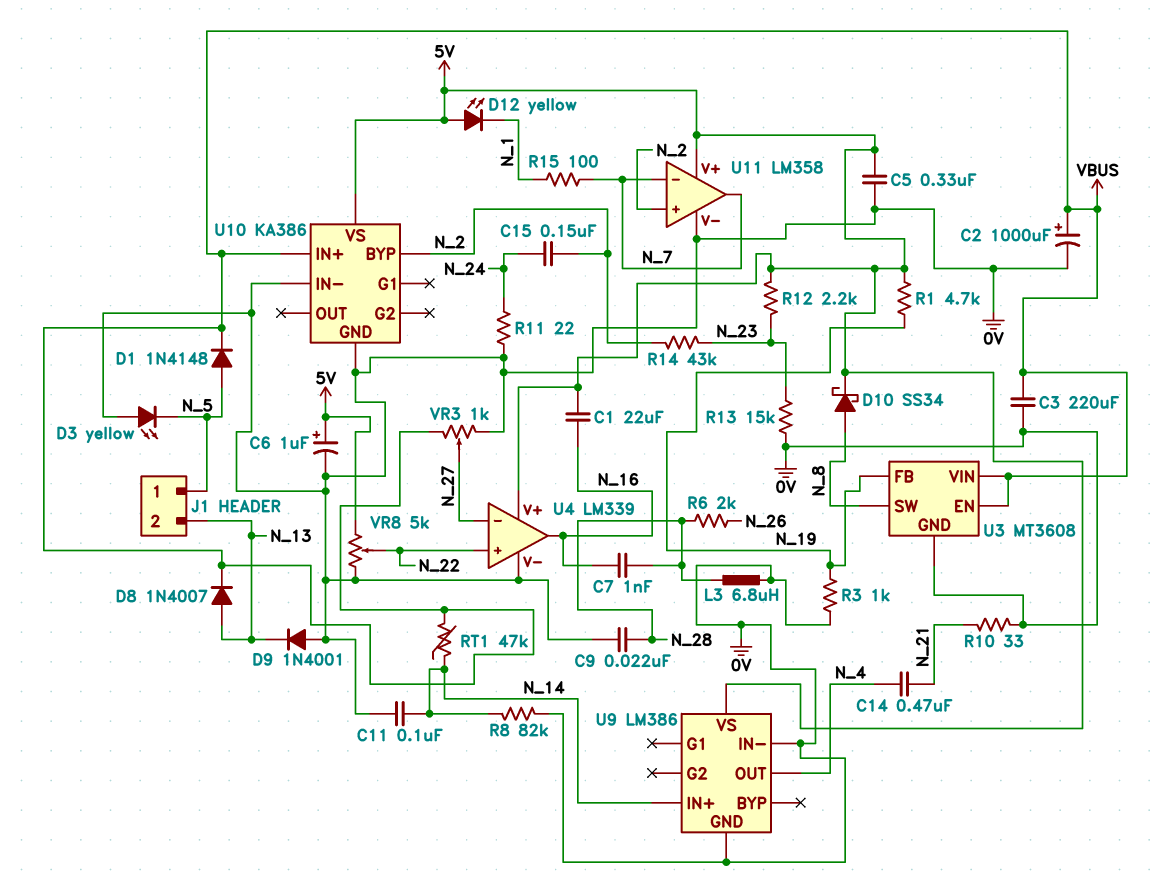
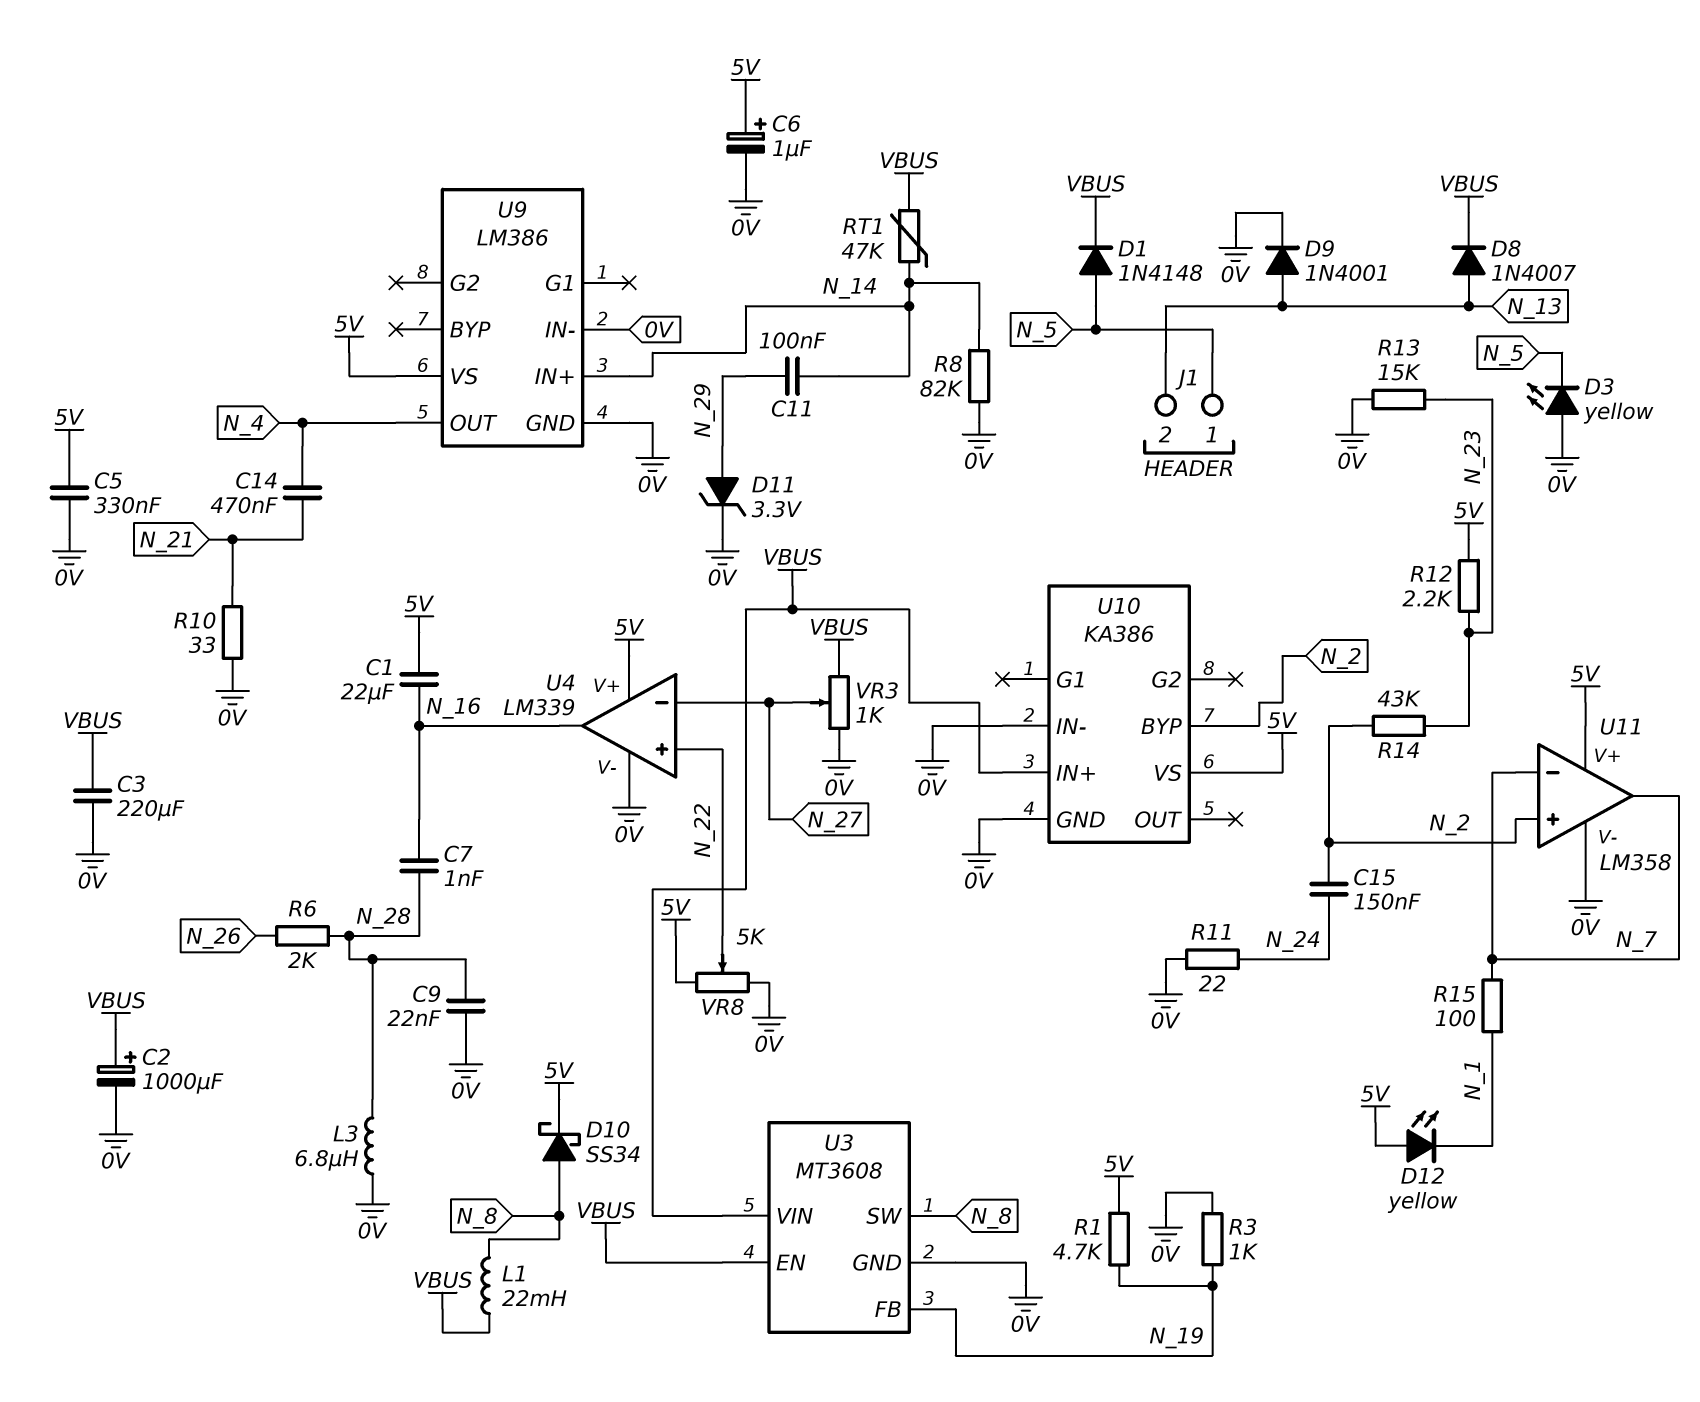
C11: 100nF (0V, N_14) -> 100nF (N_14, N_29)
D9: diode 1N4001 (A 0V, K N_13) -> diode 1N4001 (A N_13, K 0V)
D11: none -> zener 3.3V (A N_29, K 0V)
L1: none -> 22mH (N_8, VBUS)

